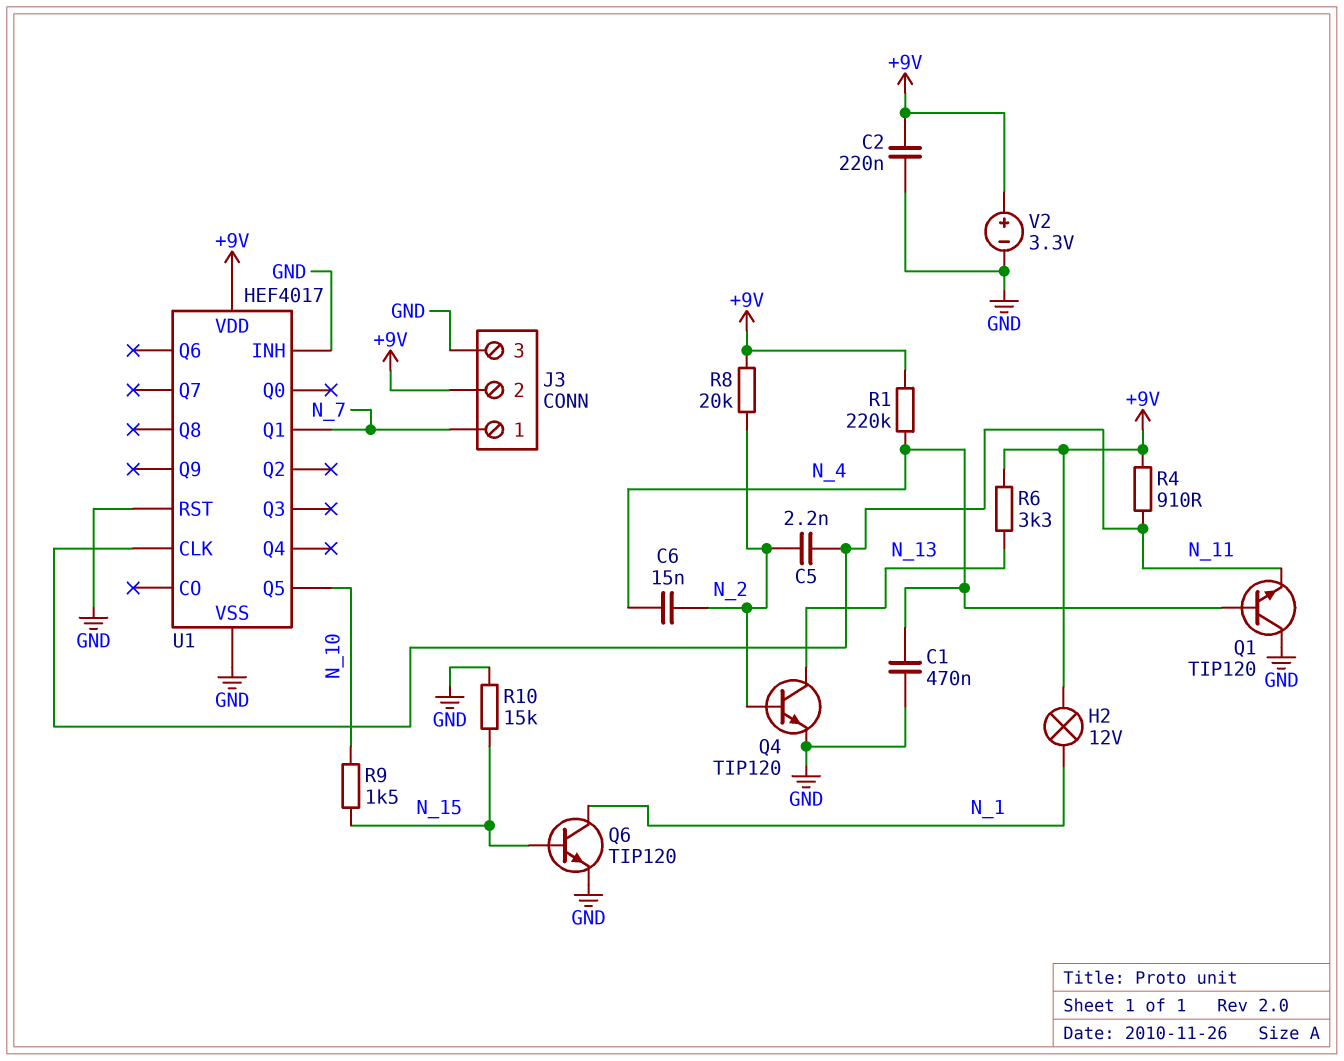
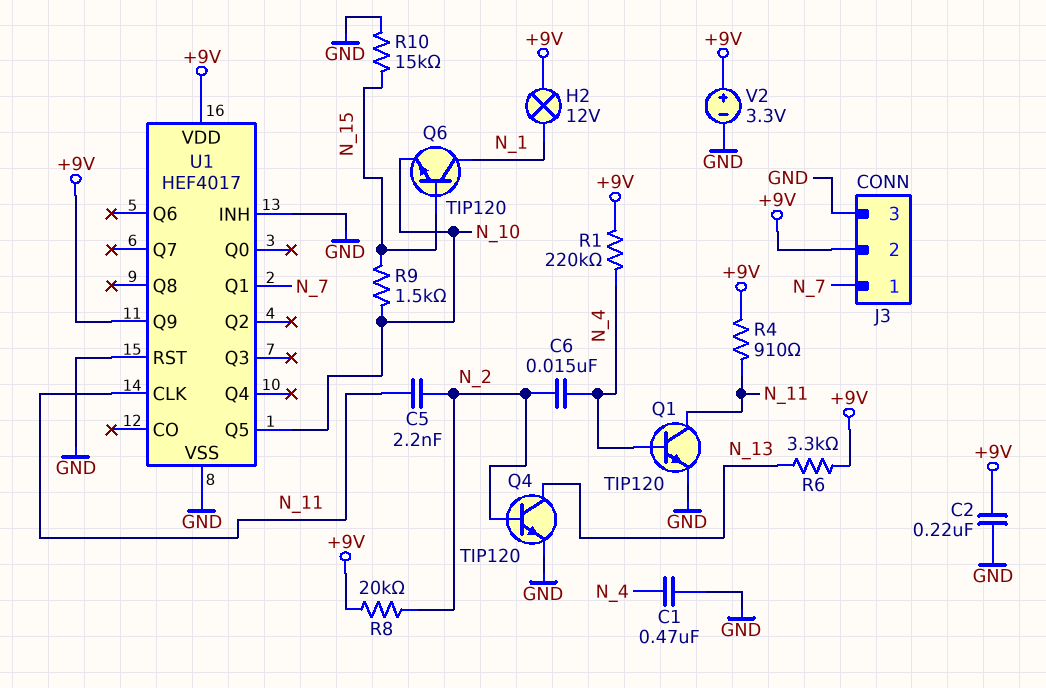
Q1: NPN TIP120 (B N_4, C GND, E N_11) -> NPN TIP120 (B N_4, C N_11, E GND)
Q6: NPN TIP120 (B N_15, C N_1, E GND) -> NPN TIP120 (B N_15, C N_1, E N_10)
U1 pin Q9: none -> +9V

